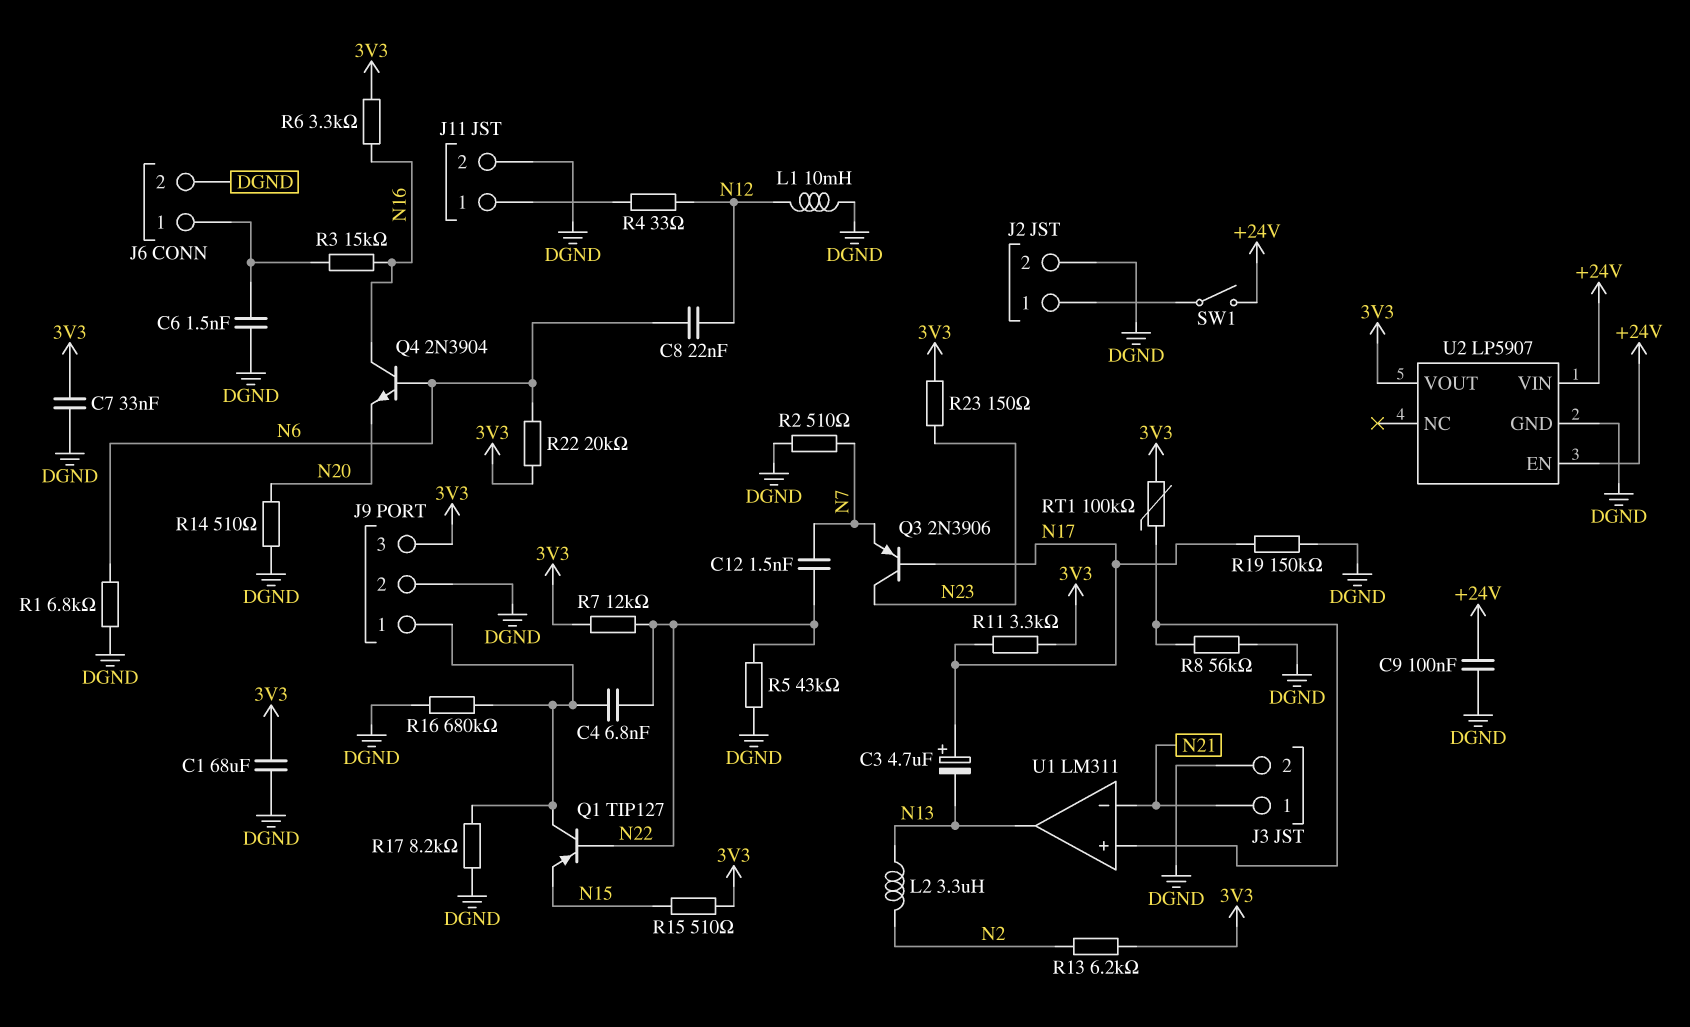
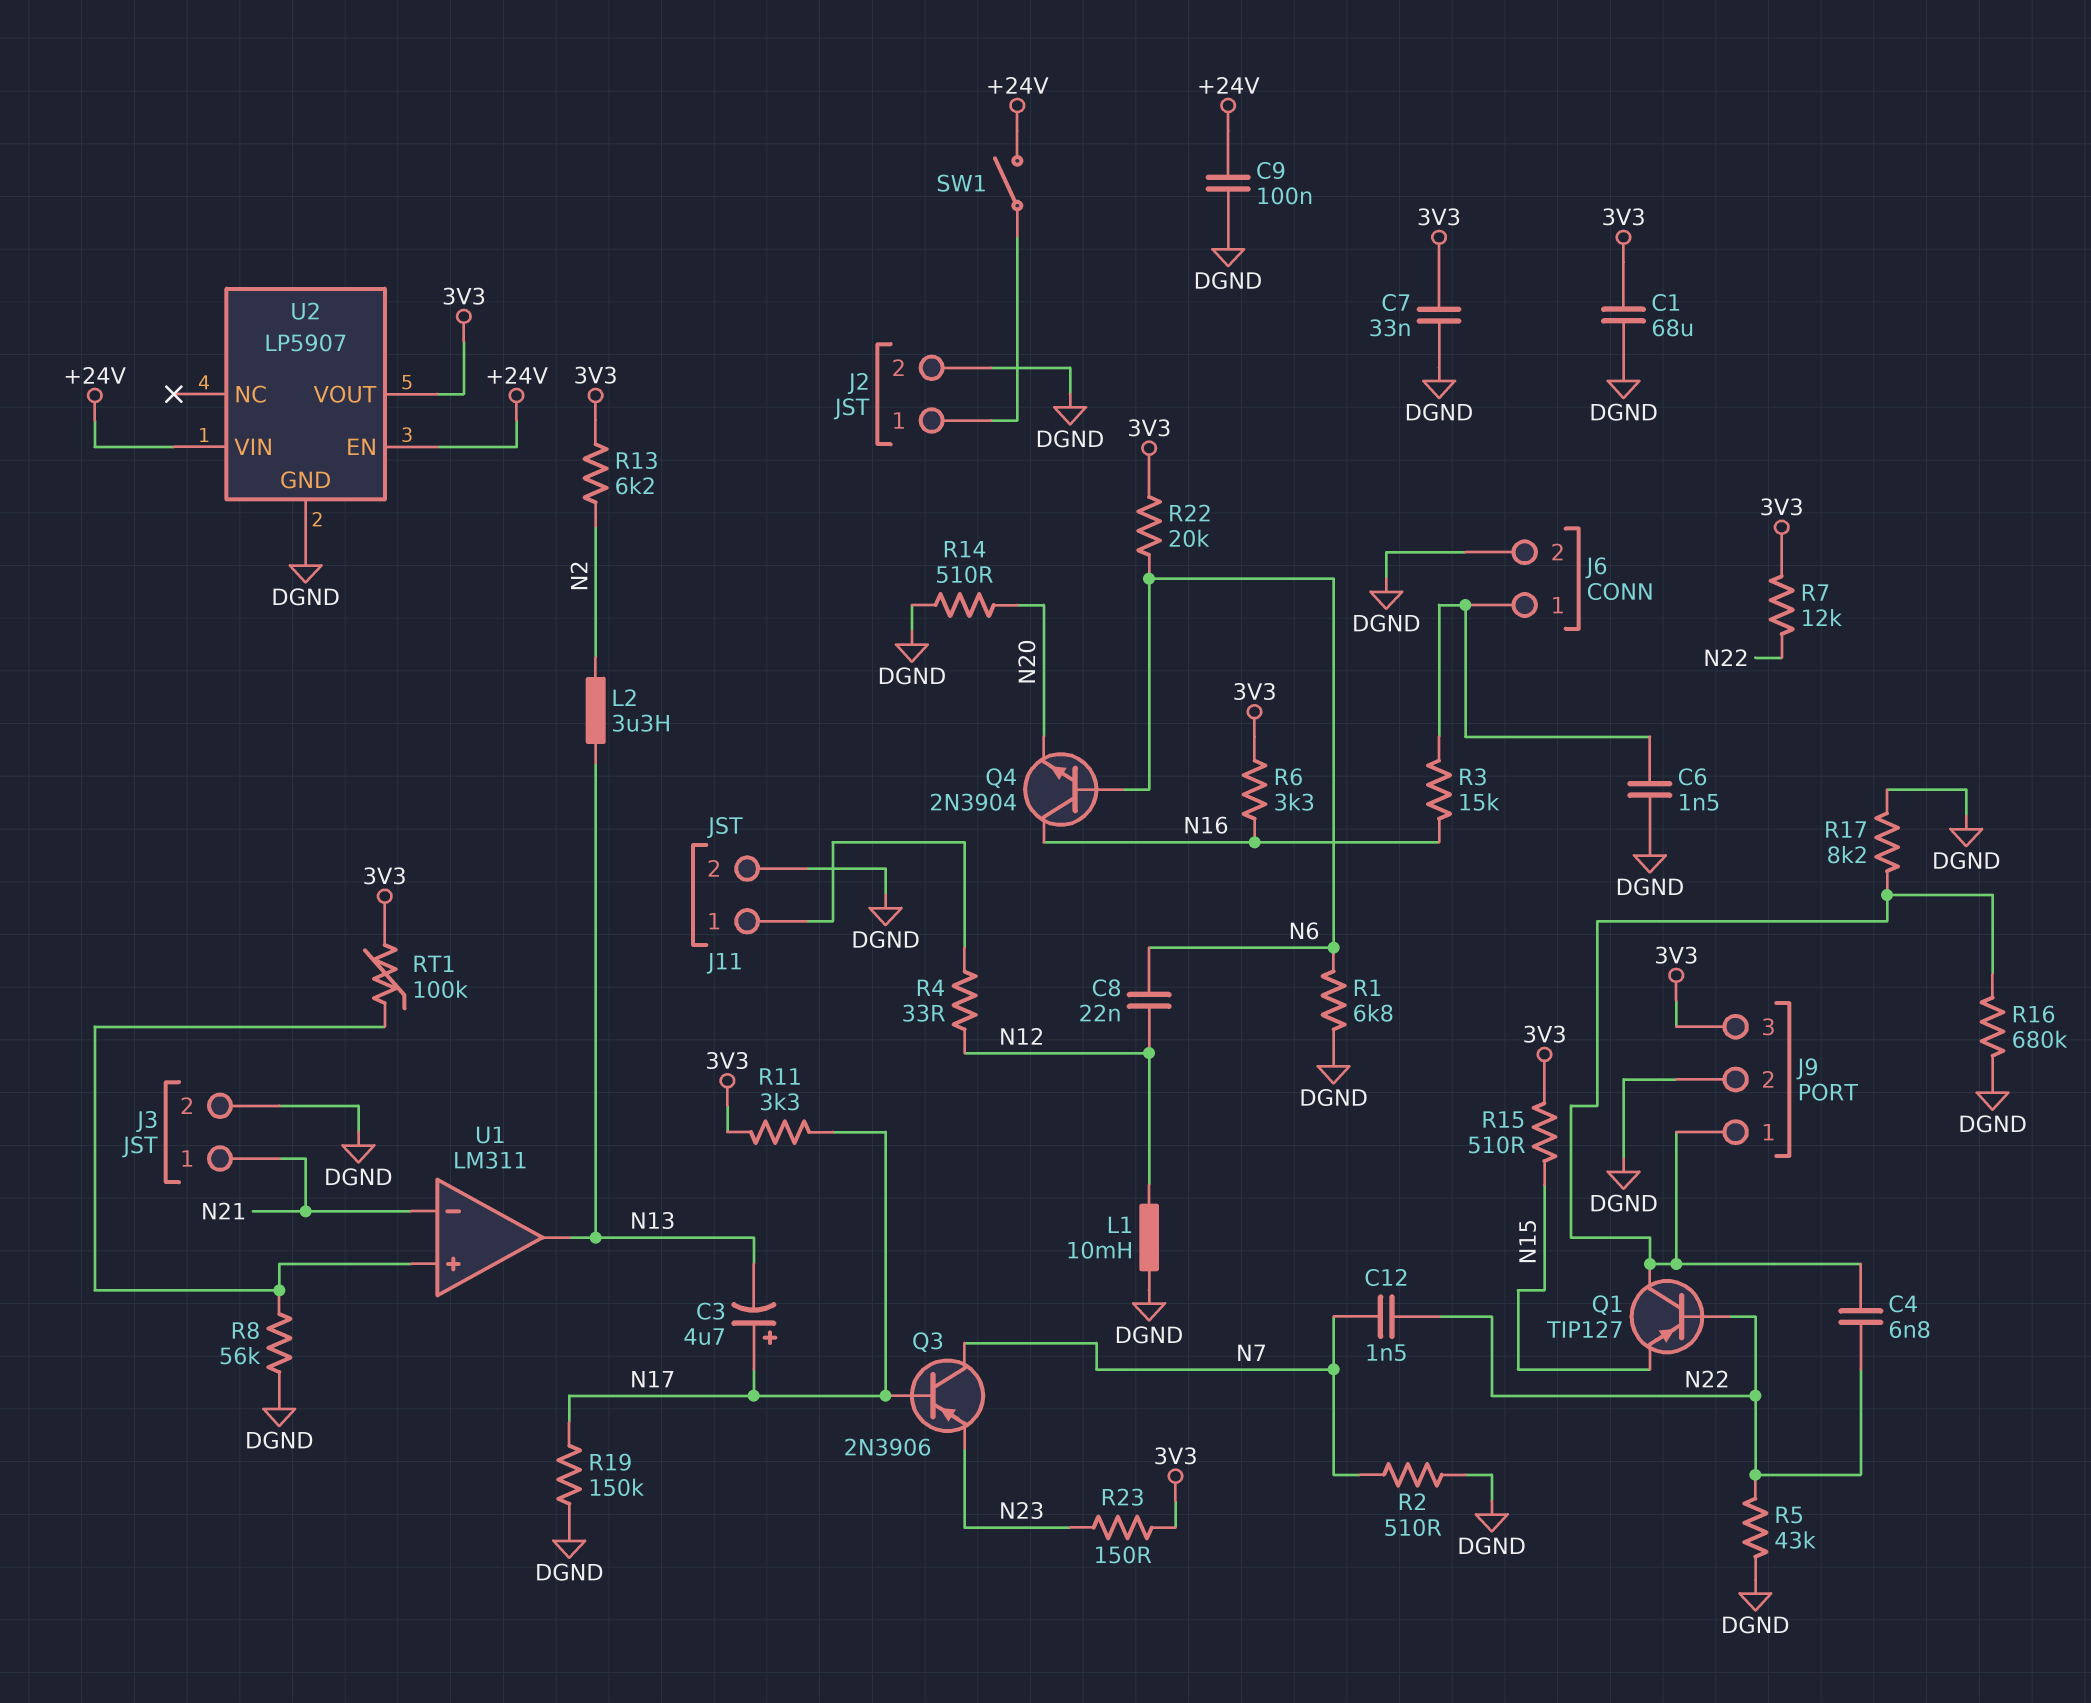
Q3: PNP 2N3906 (B N17, C N23, E N7) -> PNP 2N3906 (B N17, C N7, E N23)

